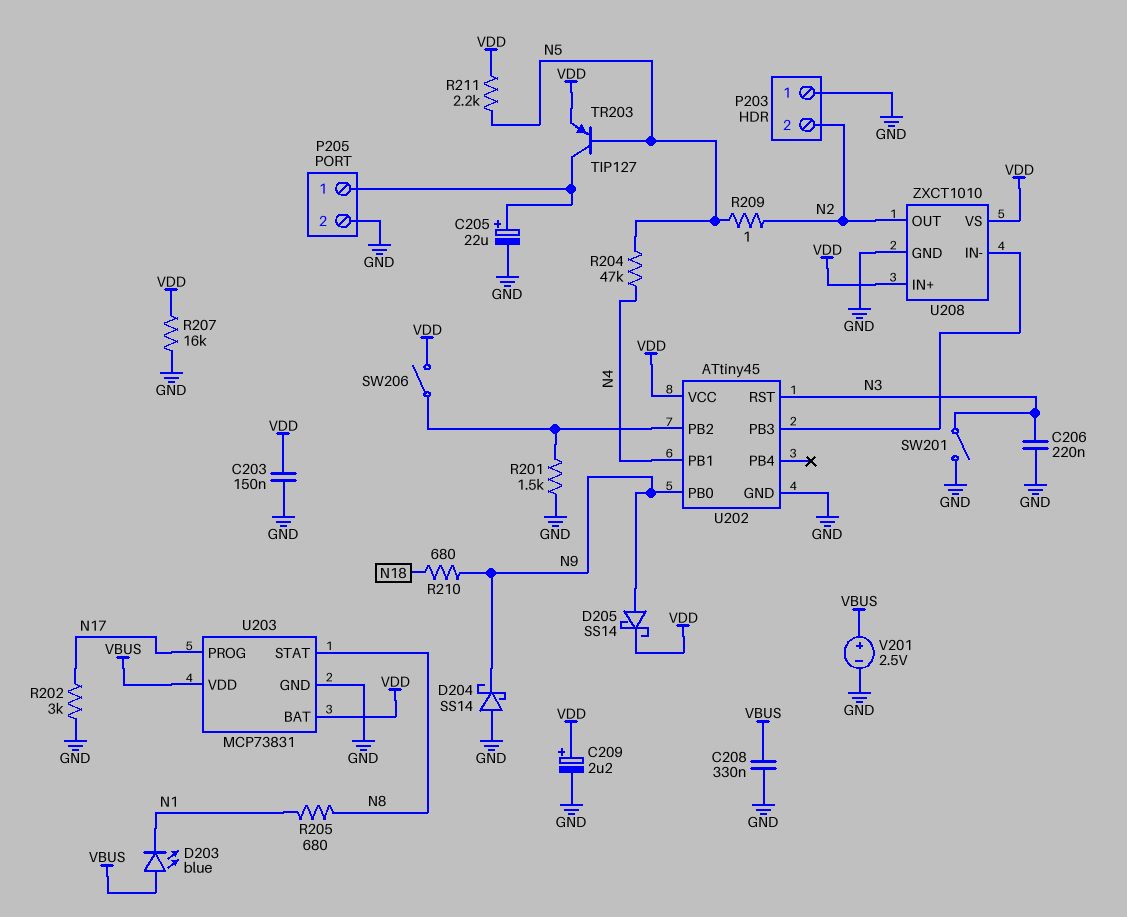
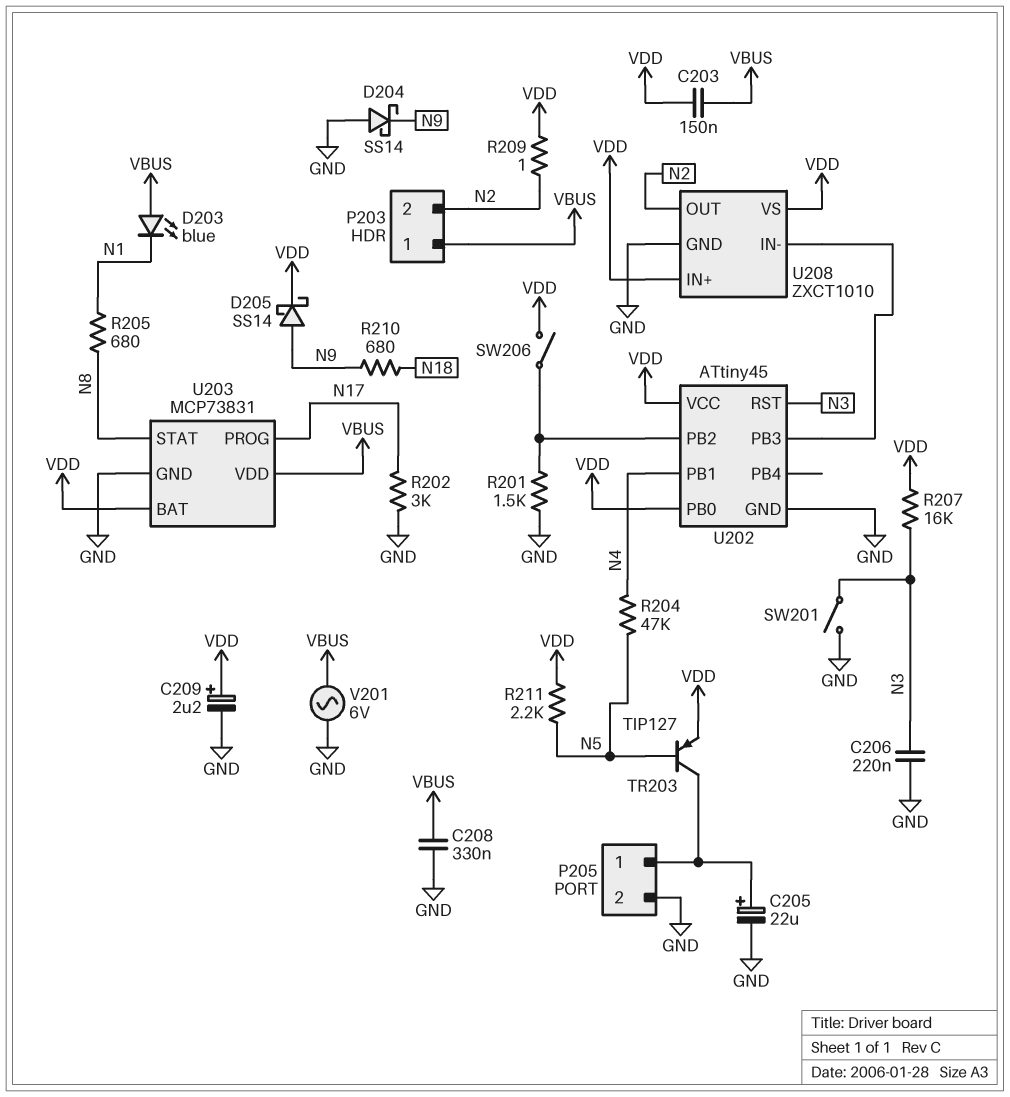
C203: 150nF (GND, VDD) -> 150nF (VBUS, VDD)
P203 pin 1: GND -> VBUS
R207: 16k (GND, VDD) -> 16k (N3, VDD)
R209: 1 (N2, N5) -> 1 (N2, VDD)
U202 pin PB0: N9 -> VDD
V201: 2.5V (plus VBUS, minus GND) -> AC 6V (GND, VBUS)

